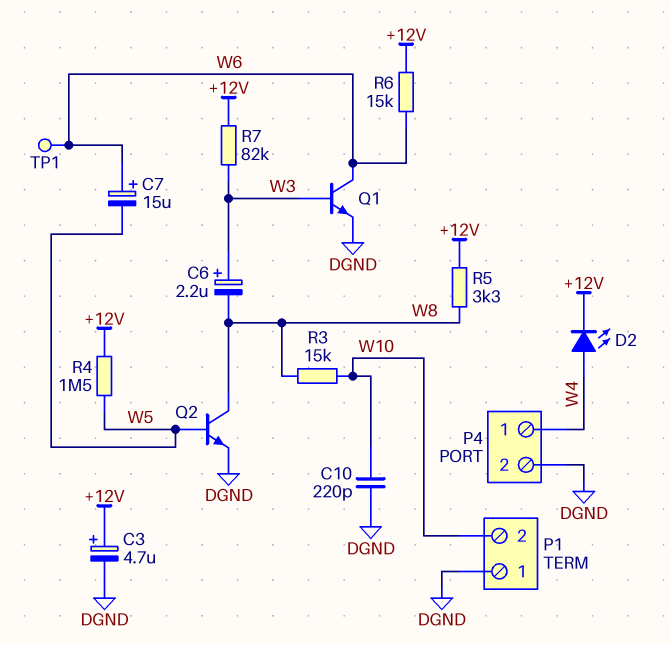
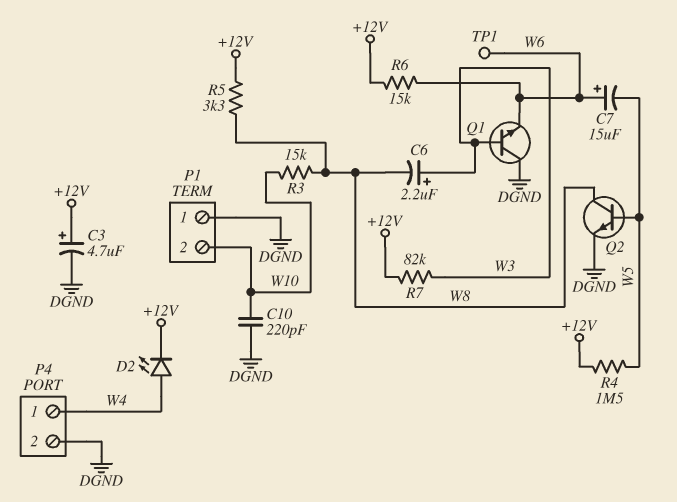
Q1: NPN (B W3, C W6, E DGND) -> NPN (B W3, C DGND, E W6)

